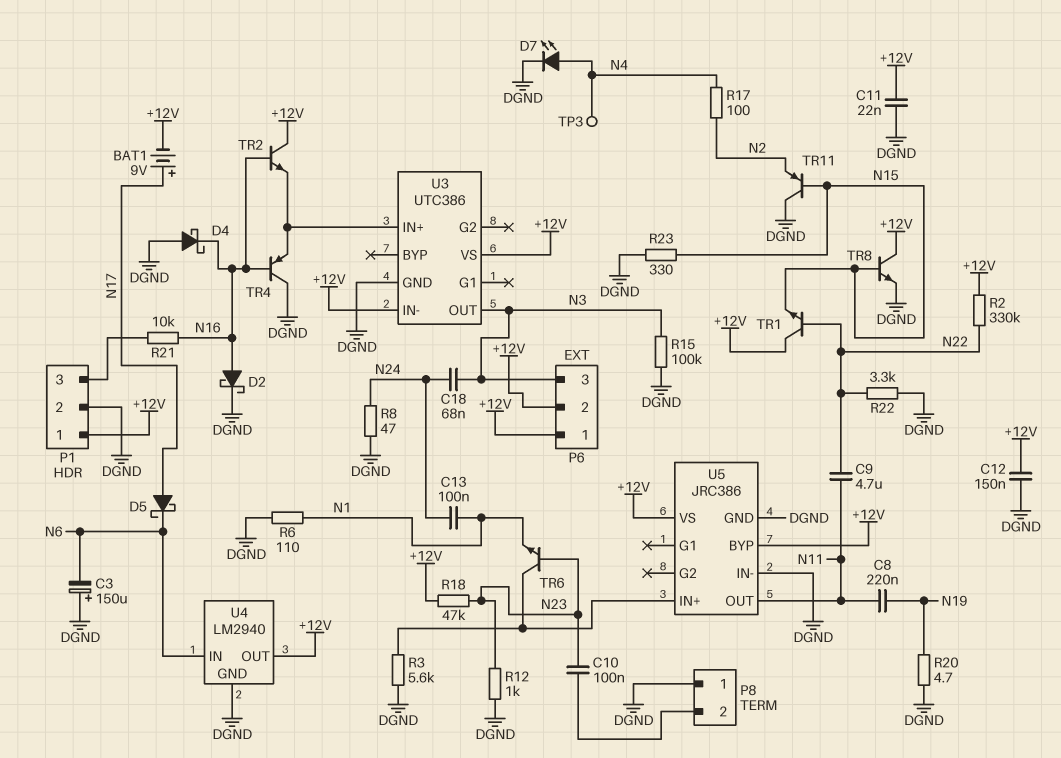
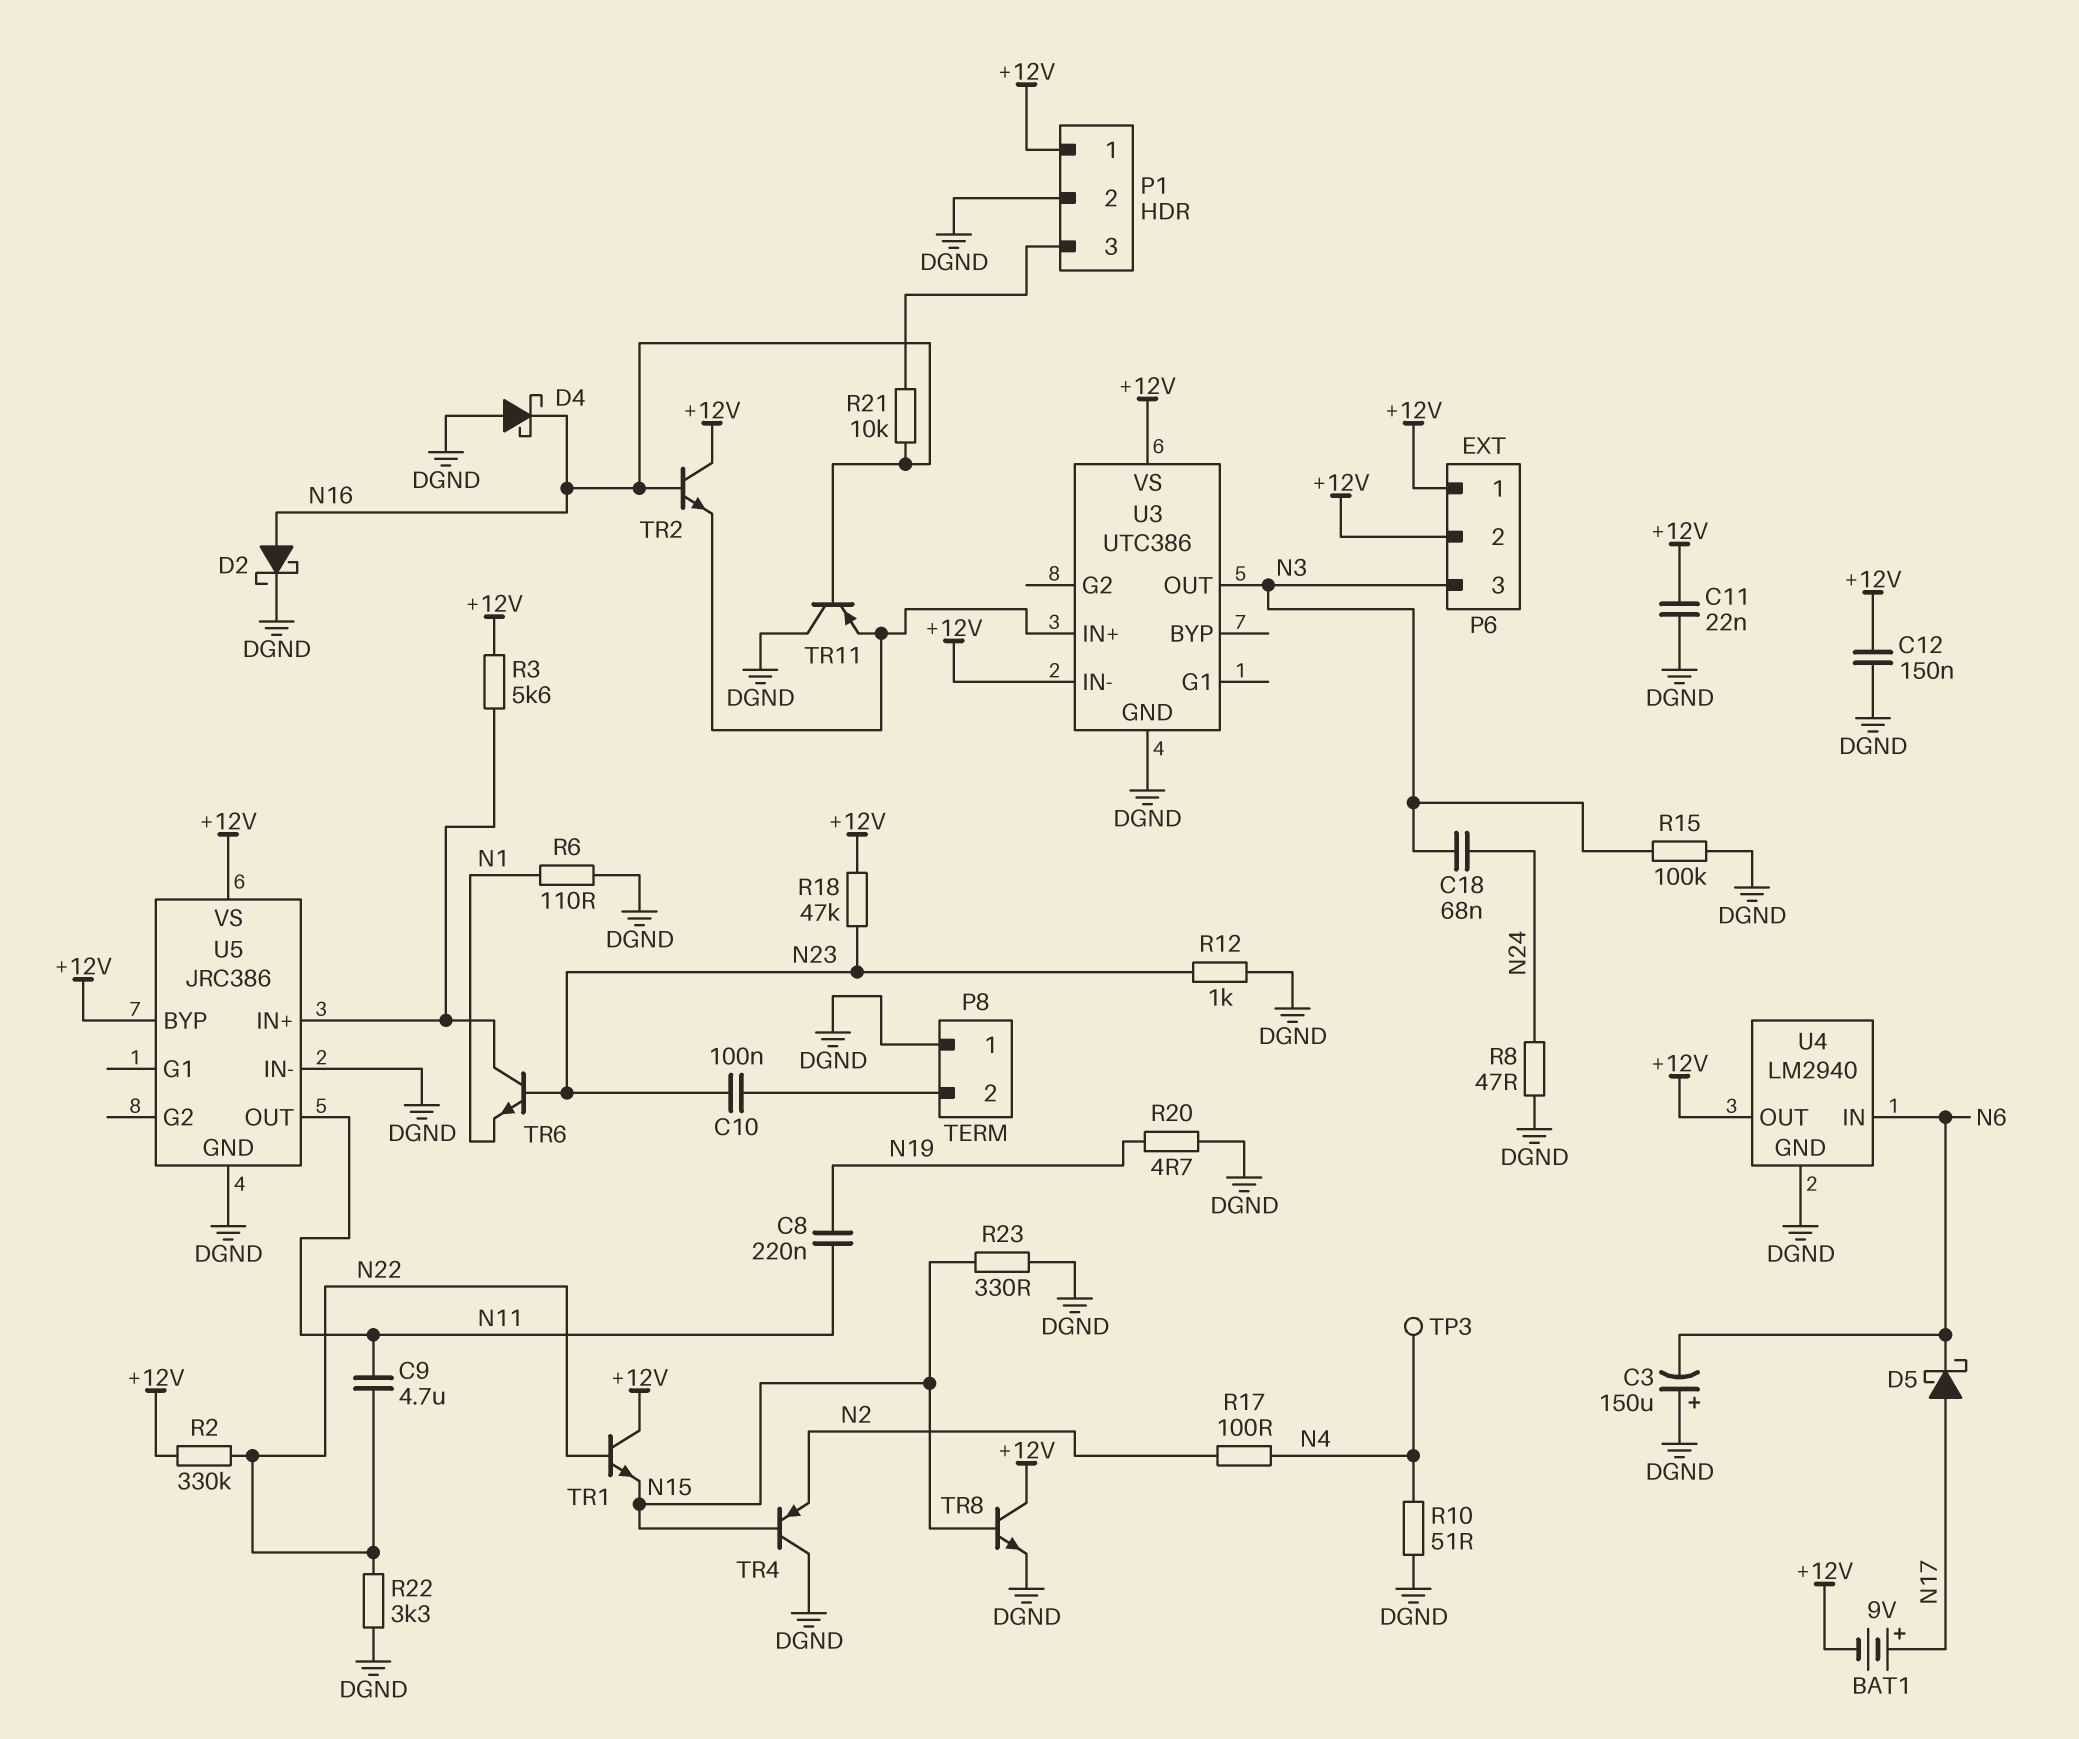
C13: 100nF (N1, N24) -> none
D7: LED (A N4, K DGND) -> none
R3: 5.6k (DGND, U5/IN+) -> 5.6k (+12V, U5/IN+)
R10: none -> 51 (DGND, N4)
TR4: PNP (B N16, C DGND, E U3/IN+) -> PNP (B N15, C DGND, E N2)
TR11: PNP (B N15, C DGND, E N2) -> PNP (B N16, C DGND, E U3/IN+)

